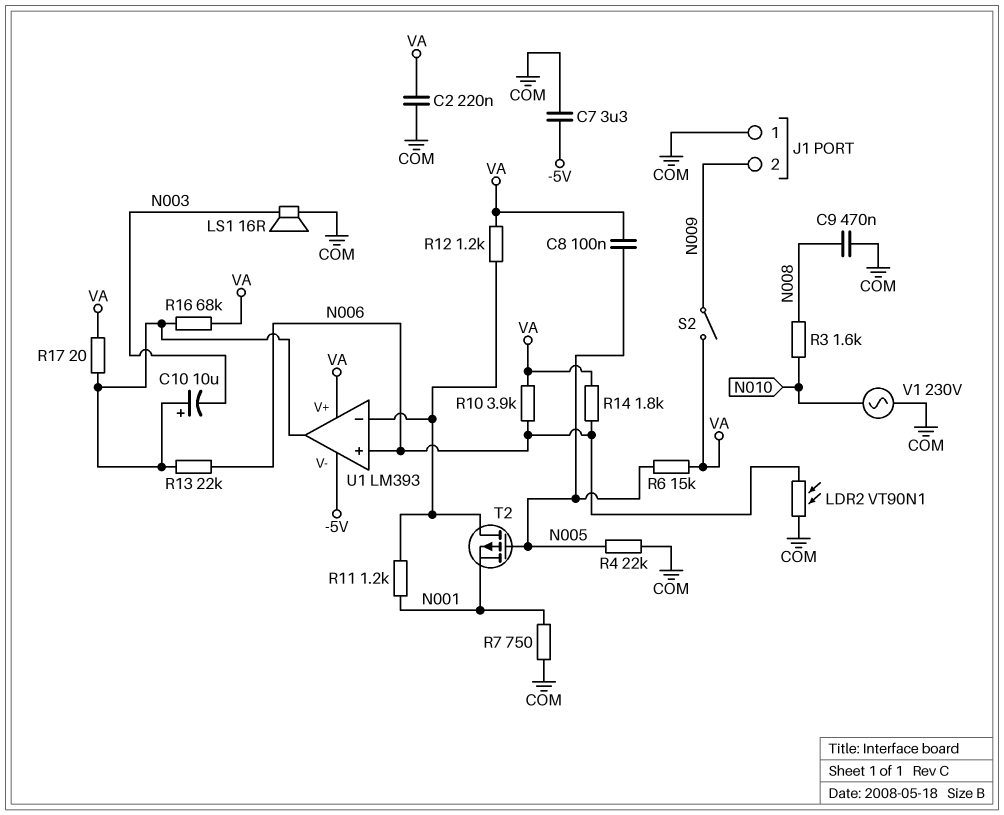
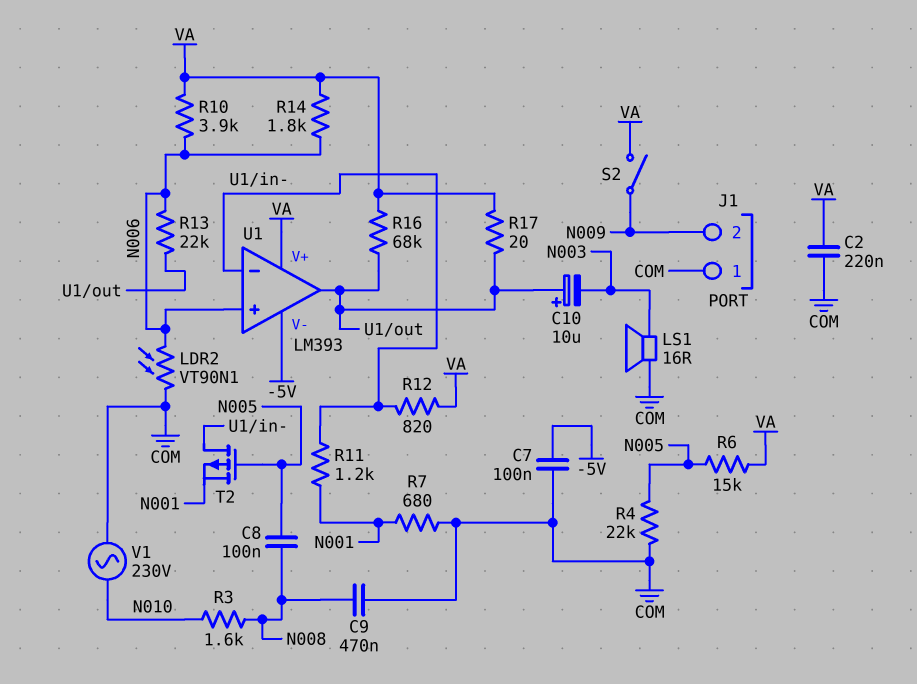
C7: 3.3uF (-5V, COM) -> 100nF (-5V, COM)
C8: 100nF (N005, VA) -> 100nF (N005, N008)
R7: 750 (COM, N001) -> 680 (COM, N001)
R12: 1.2k (U1/in-, VA) -> 820 (U1/in-, VA)

